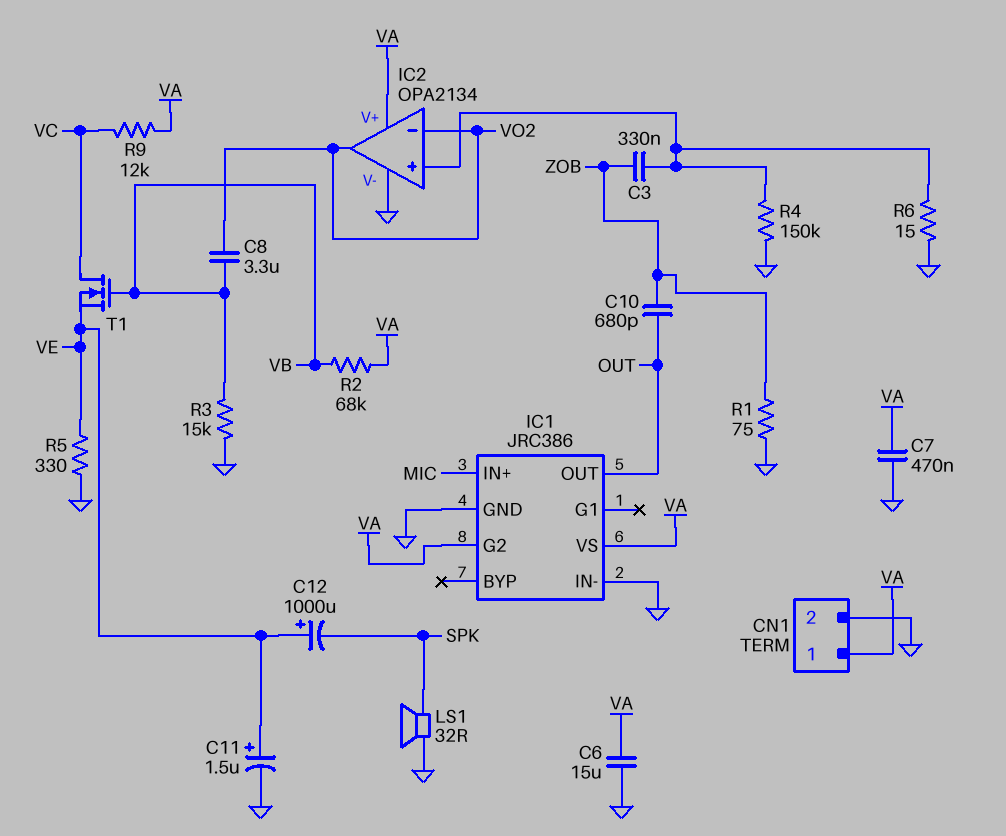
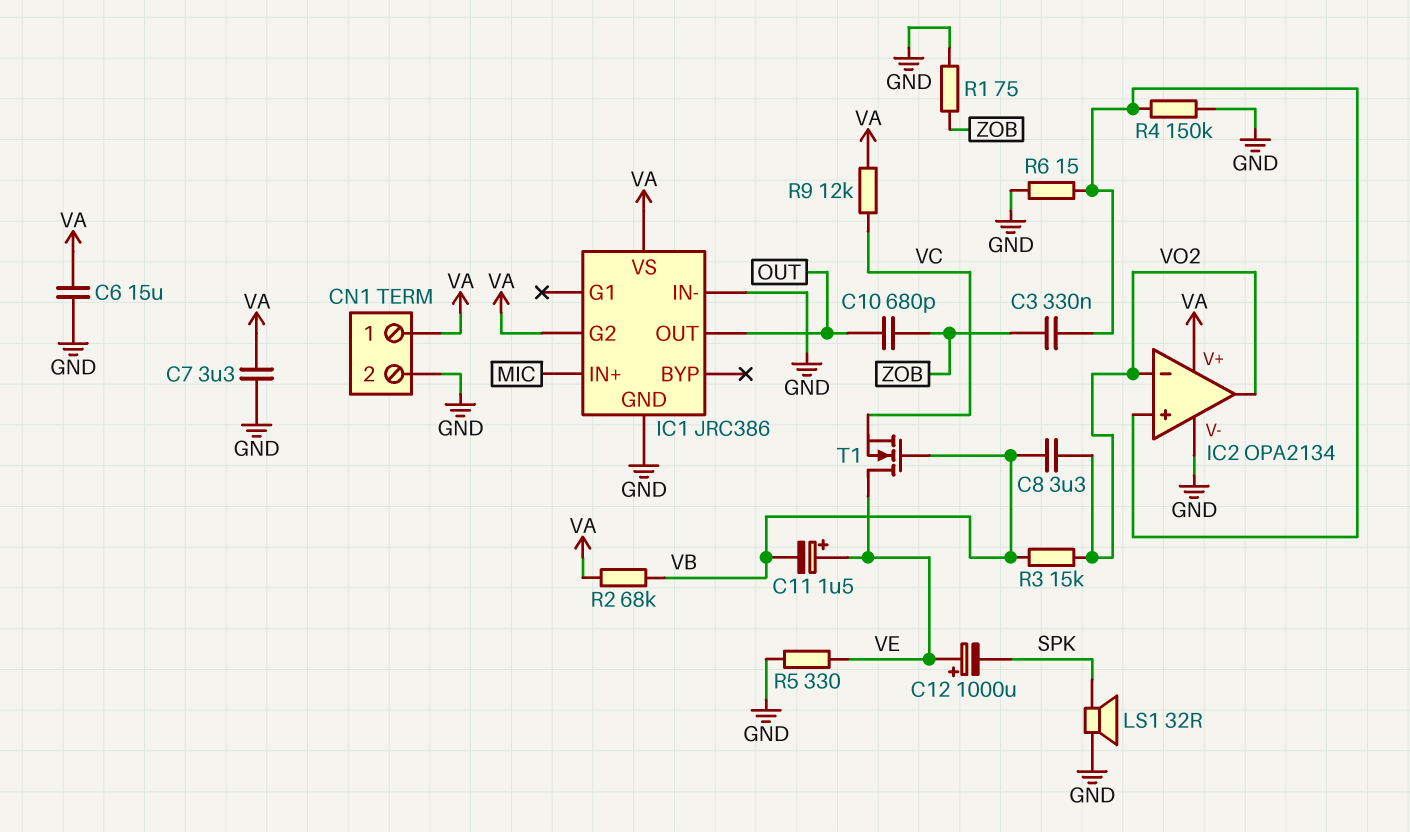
C7: 470nF (GND, VA) -> 3.3uF (GND, VA)
C11: 1.5uF (plus VE, minus GND) -> 1.5uF (plus VE, minus VB)
R3: 15k (GND, VB) -> 15k (VB, VO2)
T1: NMOS (G VB, D VC, S VE) -> NMOS (G VB, D VE, S VC)

